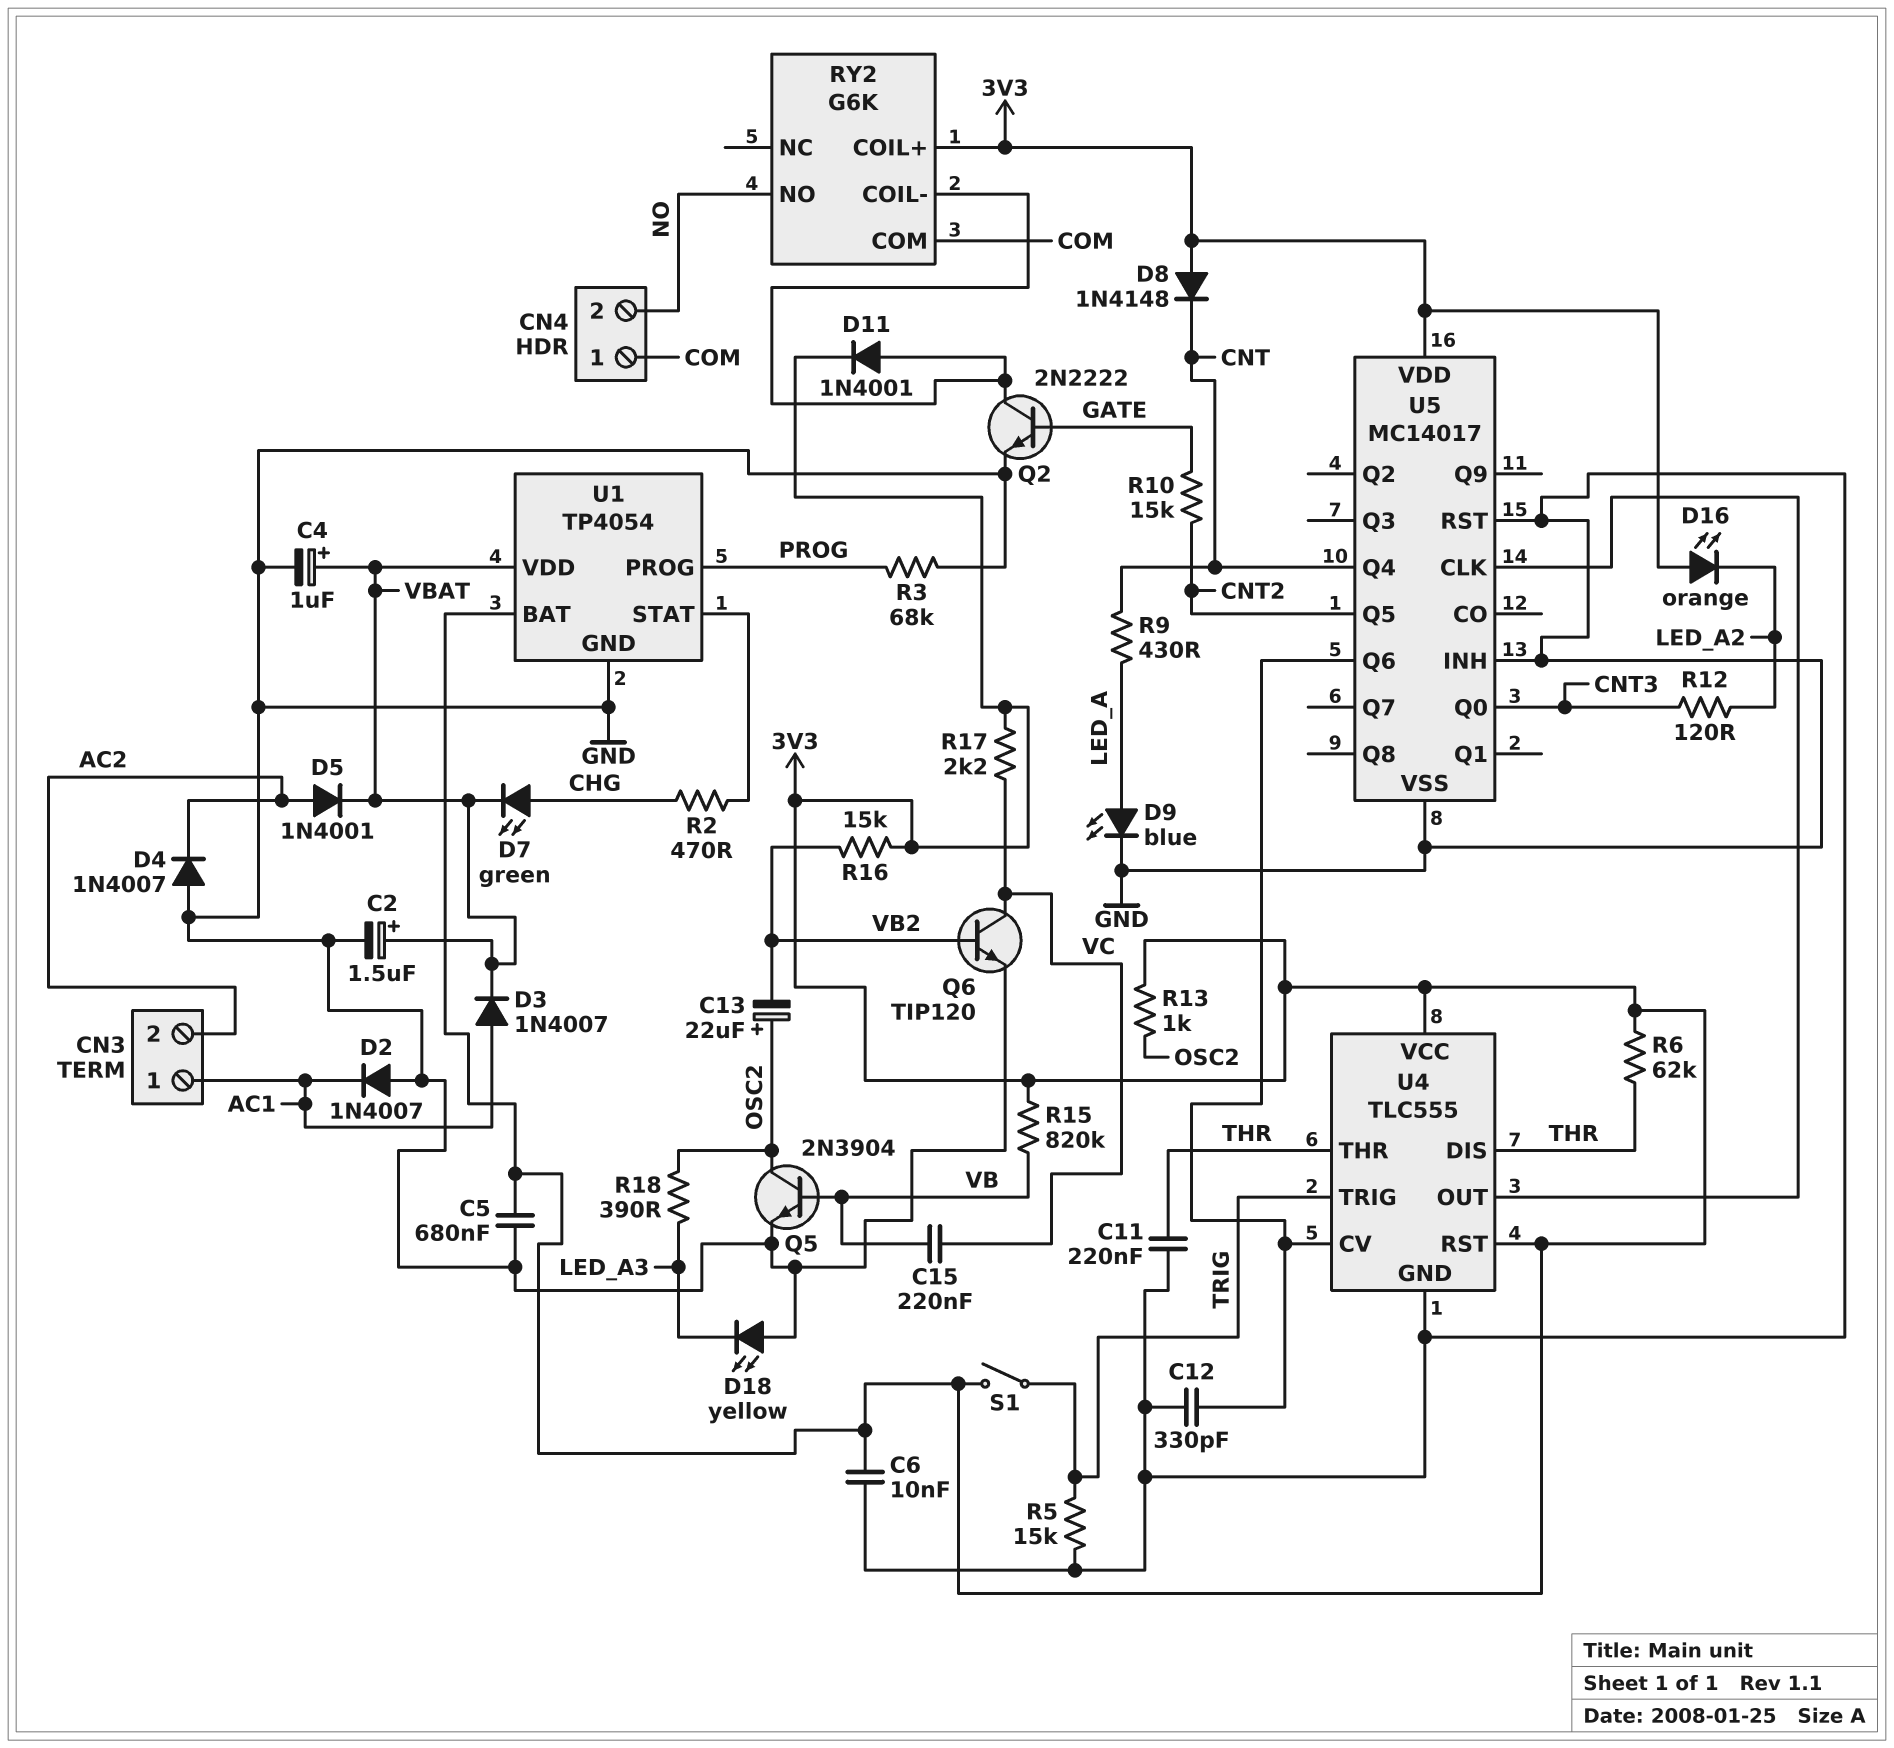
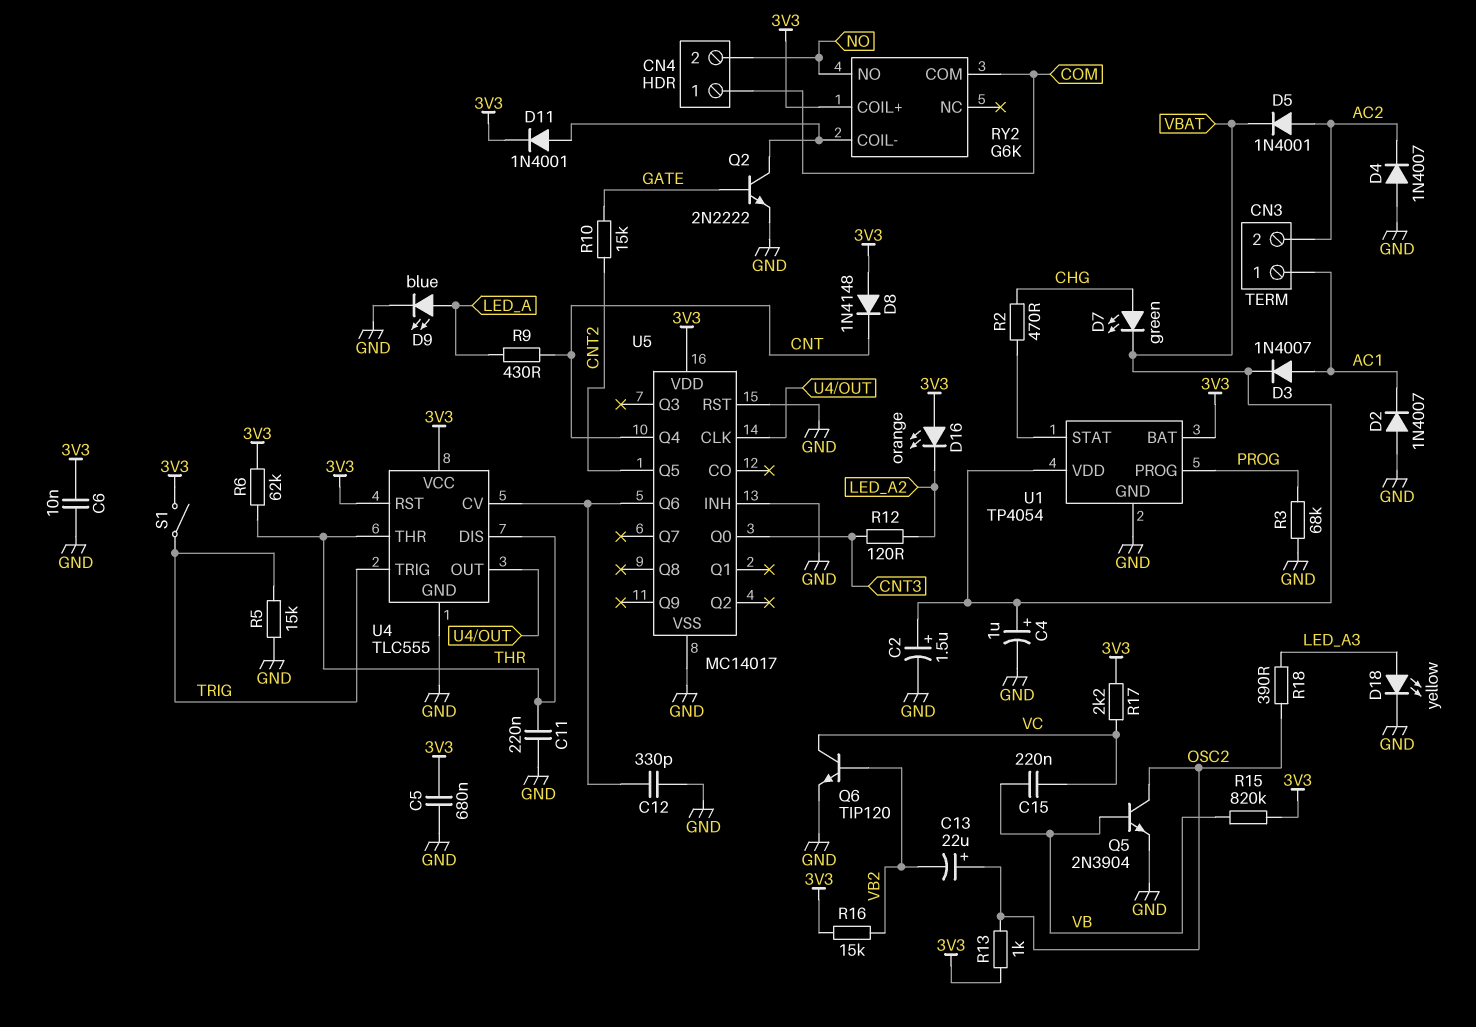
D18: LED yellow (A GND, K LED_A3) -> LED yellow (A LED_A3, K GND)

